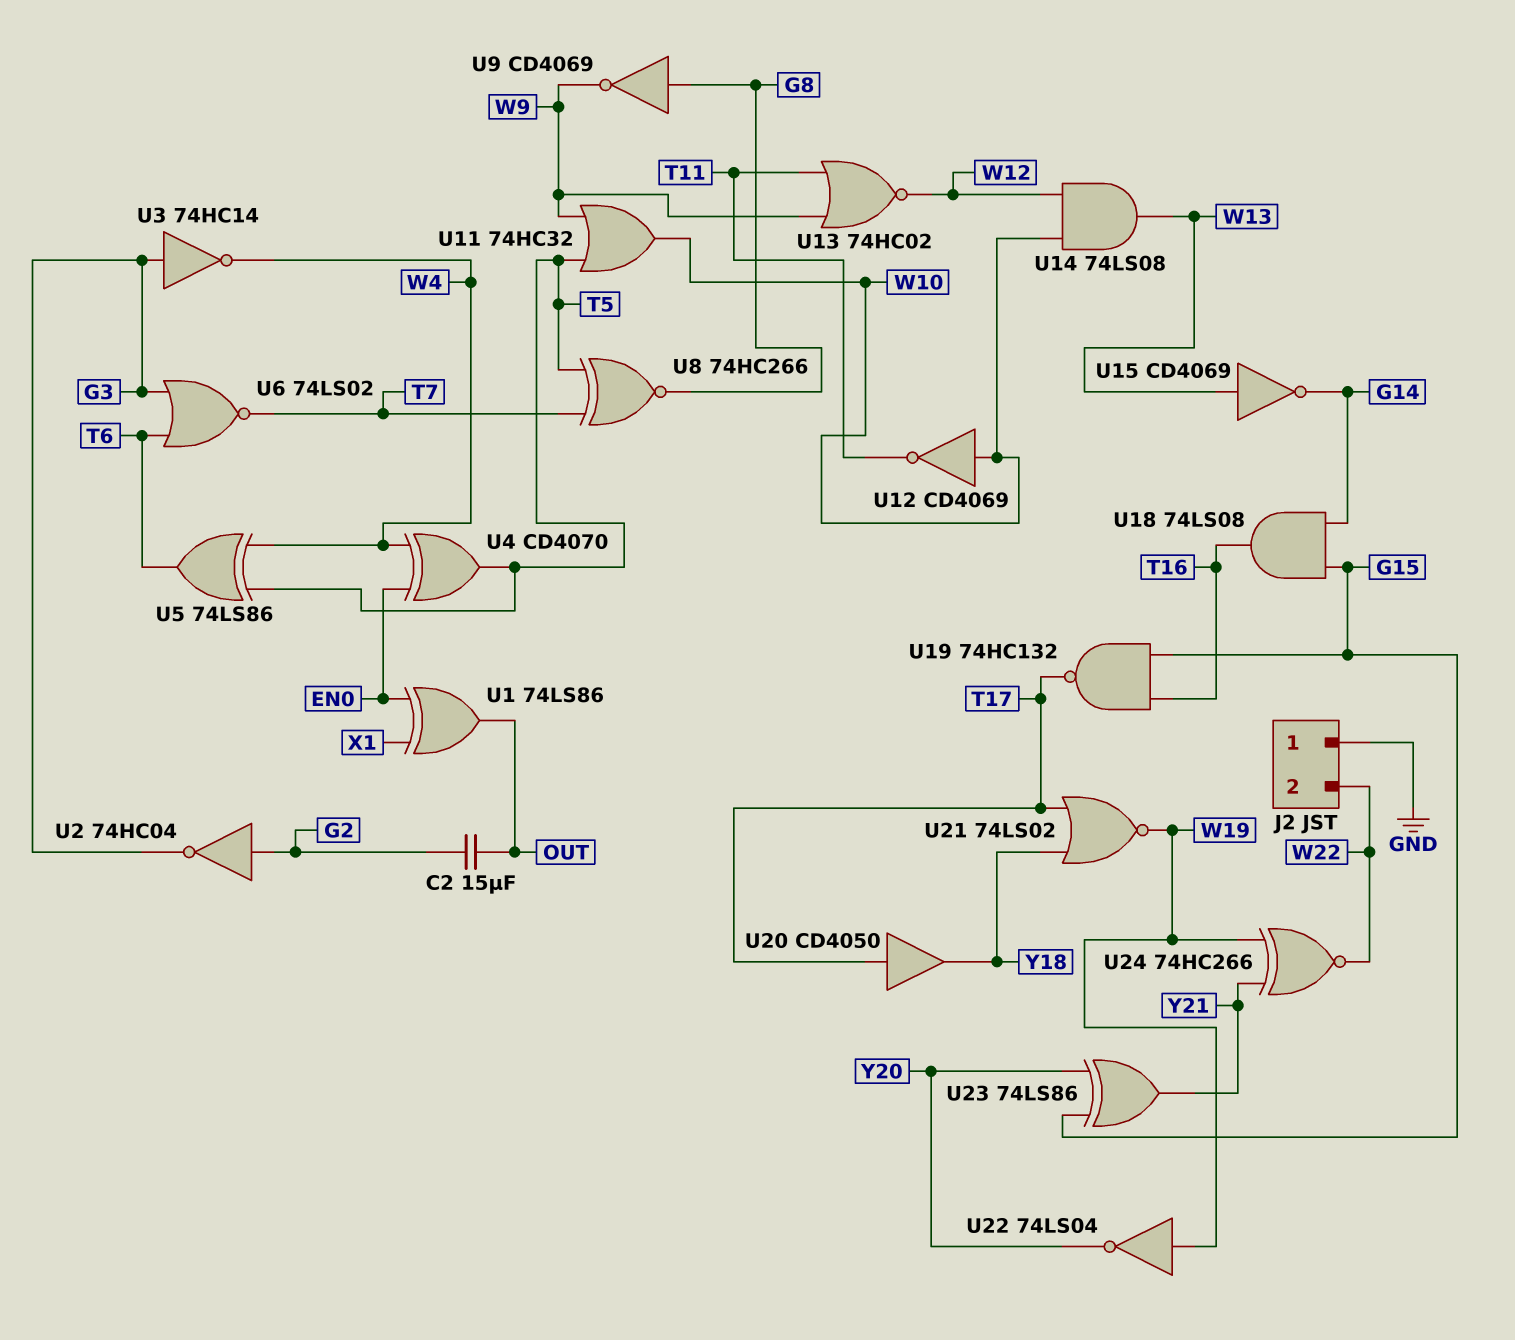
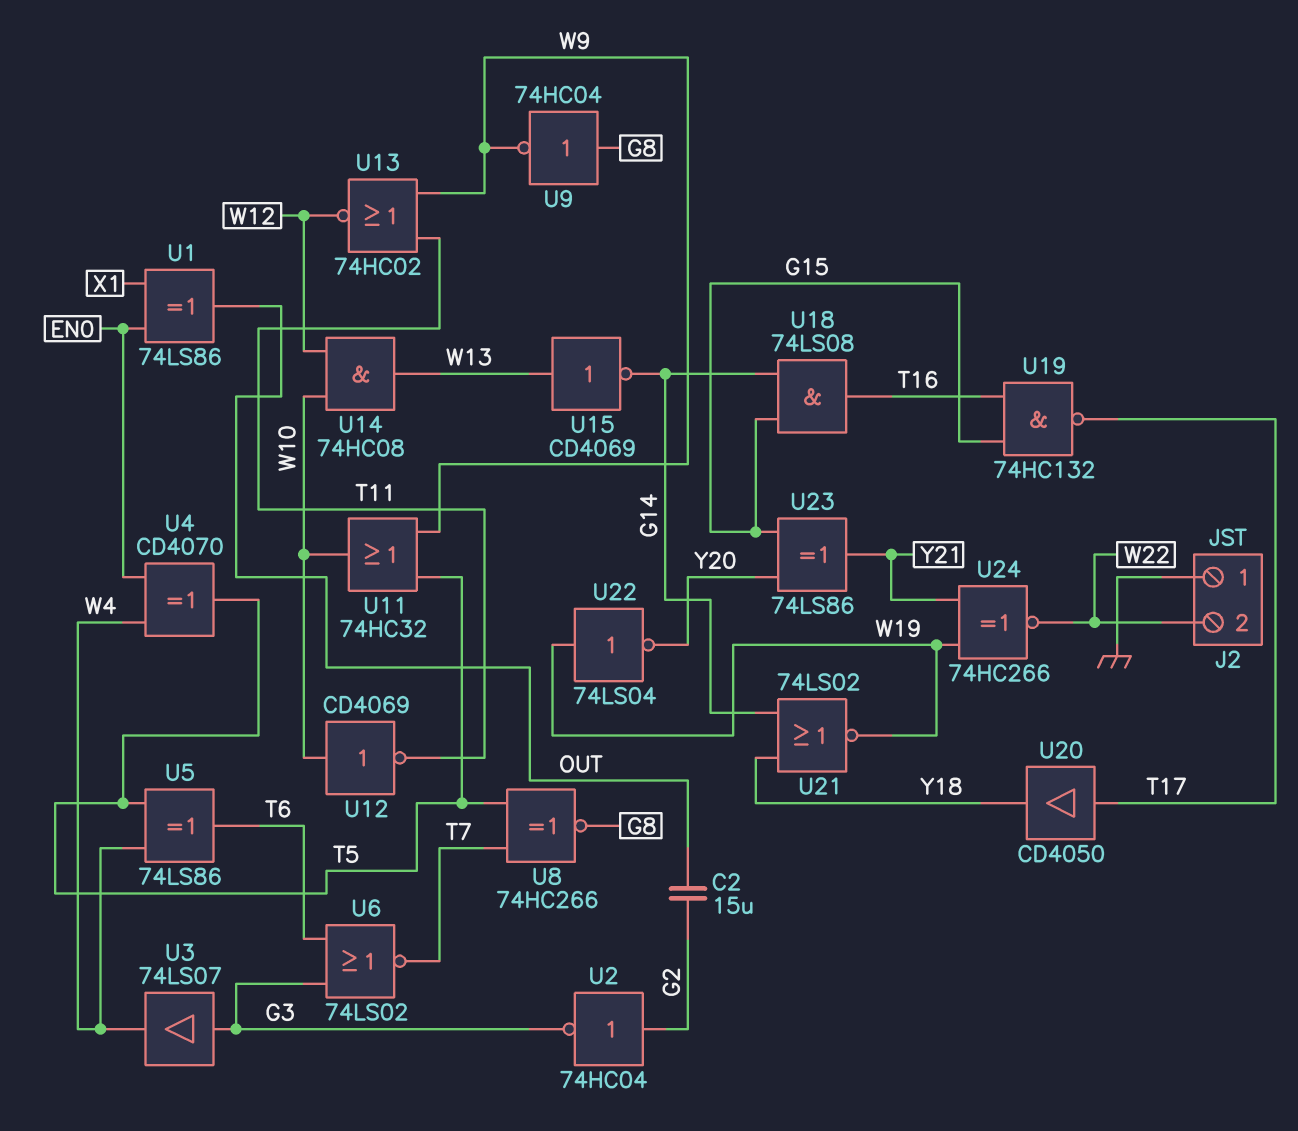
U3: NOT 74HC14 (in G3, out W4) -> buffer 74LS07 (in G3, out W4)
U9: NOT CD4069 (in G8, out W9) -> NOT 74HC04 (in G8, out W9)
U14: AND 74LS08 (in W10, in W12, out W13) -> AND 74HC08 (in W10, in W12, out W13)
U21: NOR 74LS02 (in T17, in Y18, out W19) -> NOR 74LS02 (in G14, in Y18, out W19)

